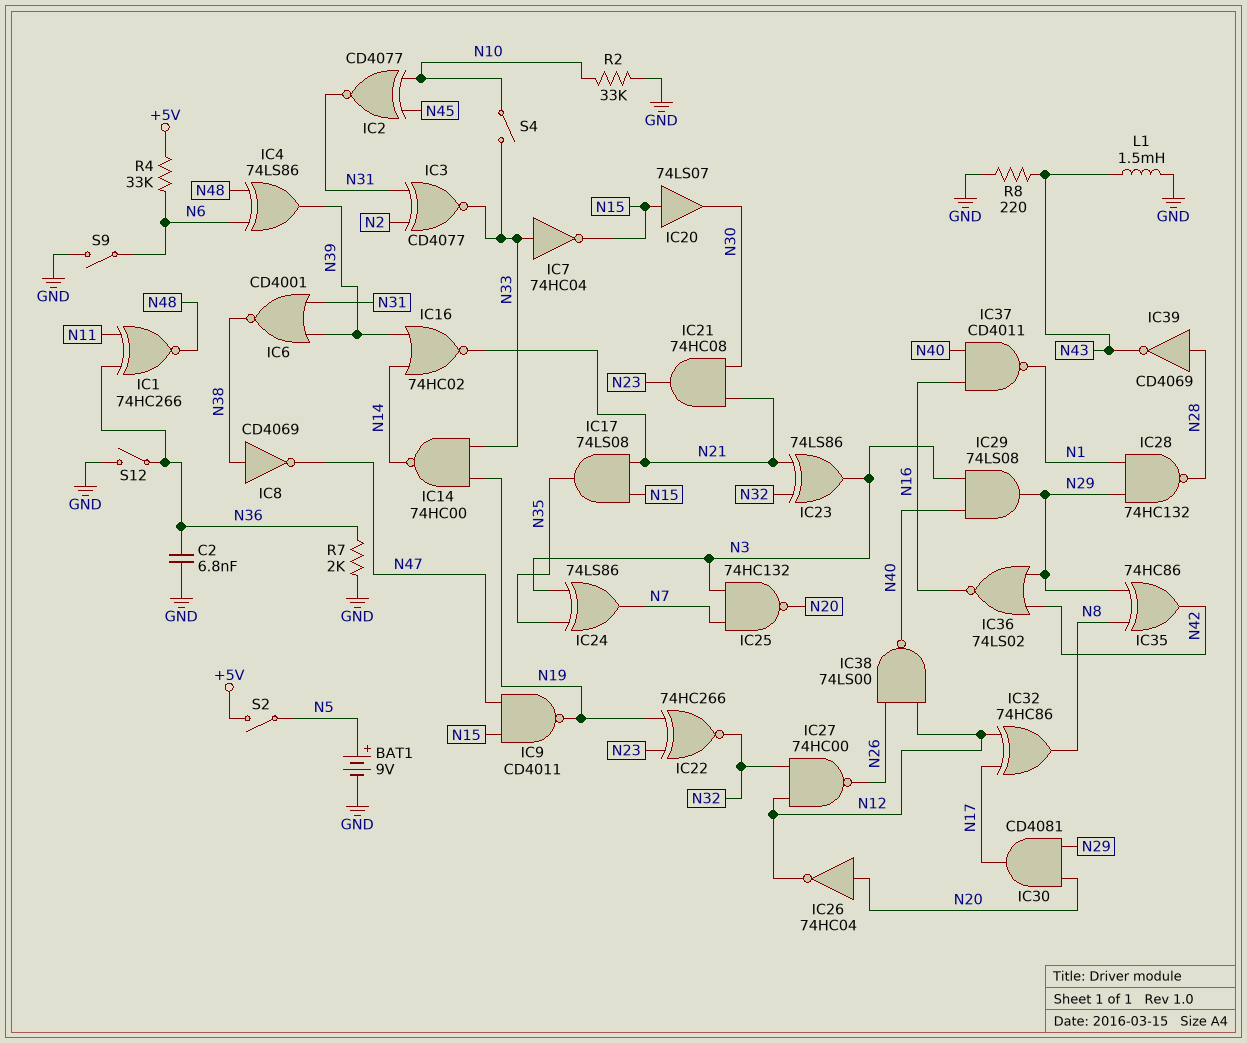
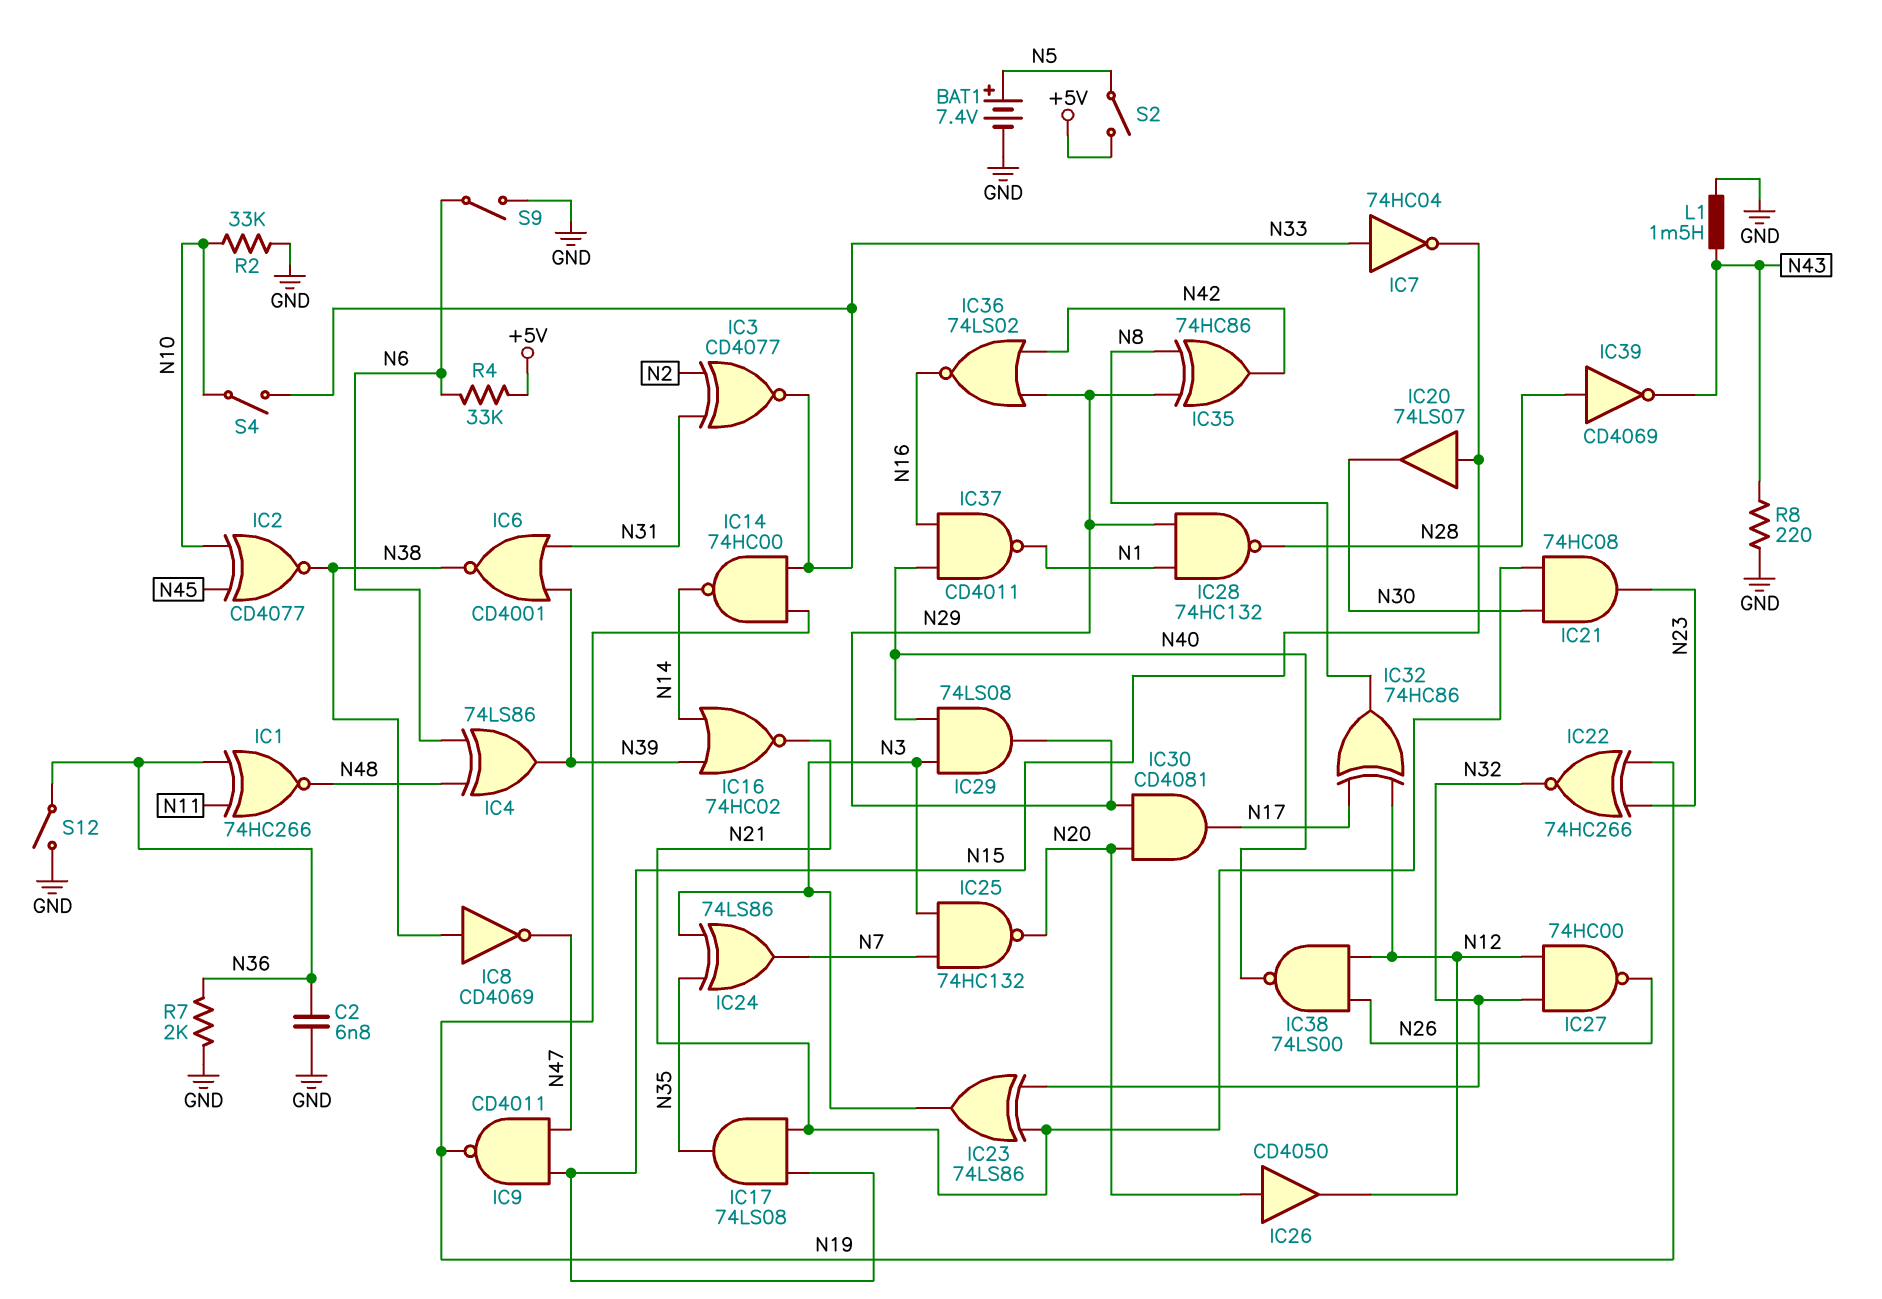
BAT1: 9V (plus N5, minus GND) -> 7.4V (plus N5, minus GND)
IC2: XNOR CD4077 (in N10, in N45, out N31) -> XNOR CD4077 (in N10, in N45, out N38)
IC26: NOT 74HC04 (in N20, out N12) -> buffer CD4050 (in N20, out N12)

